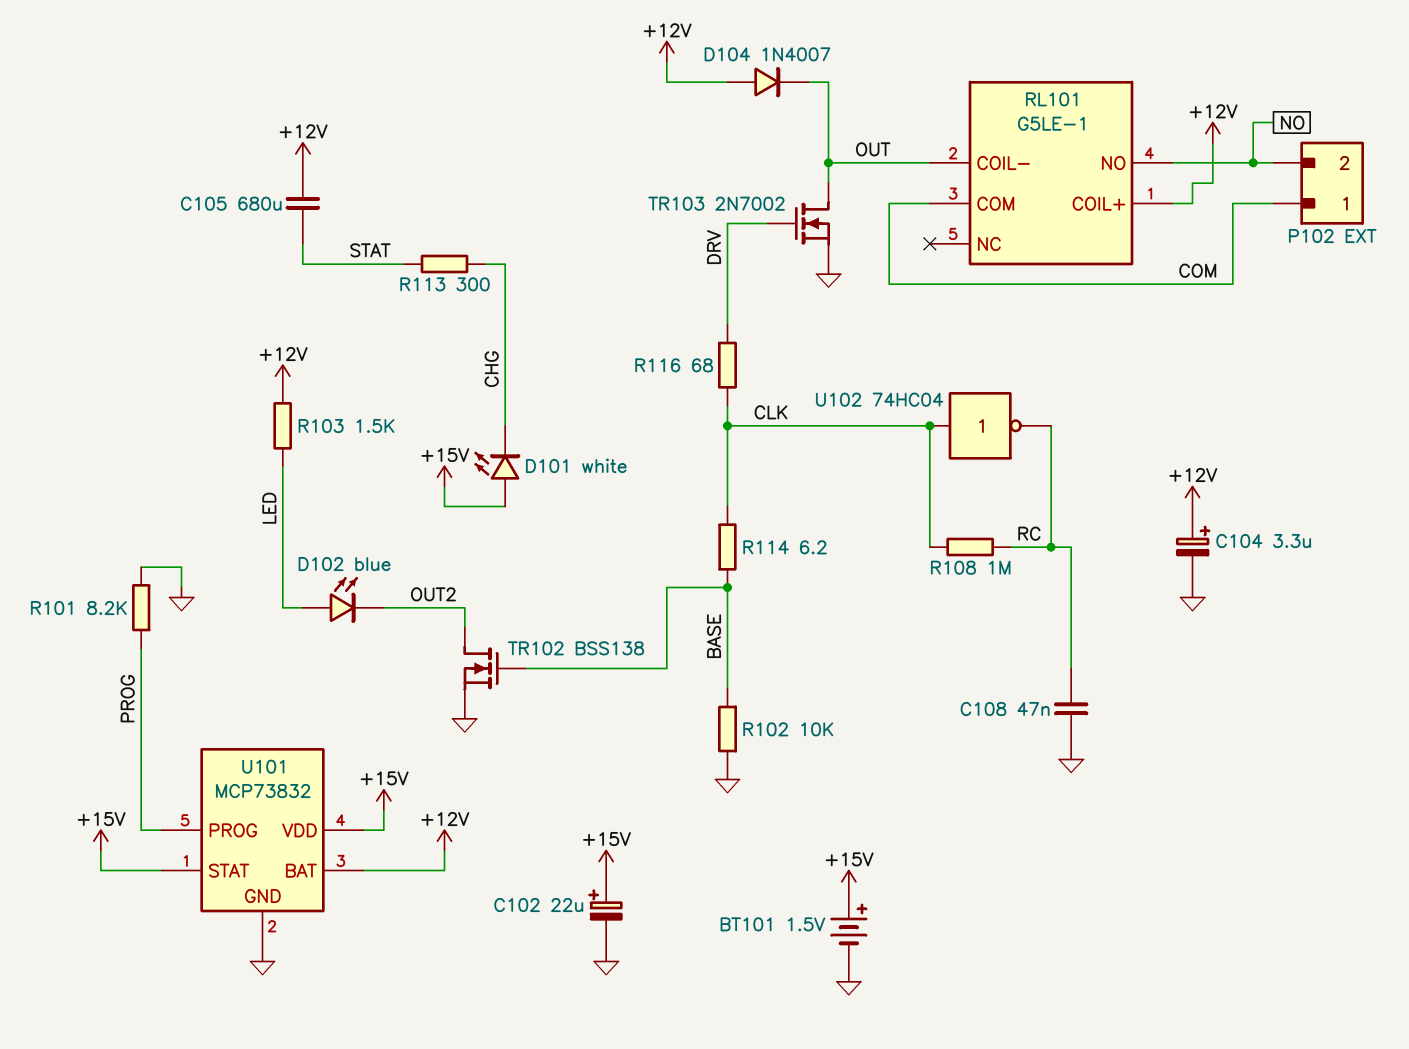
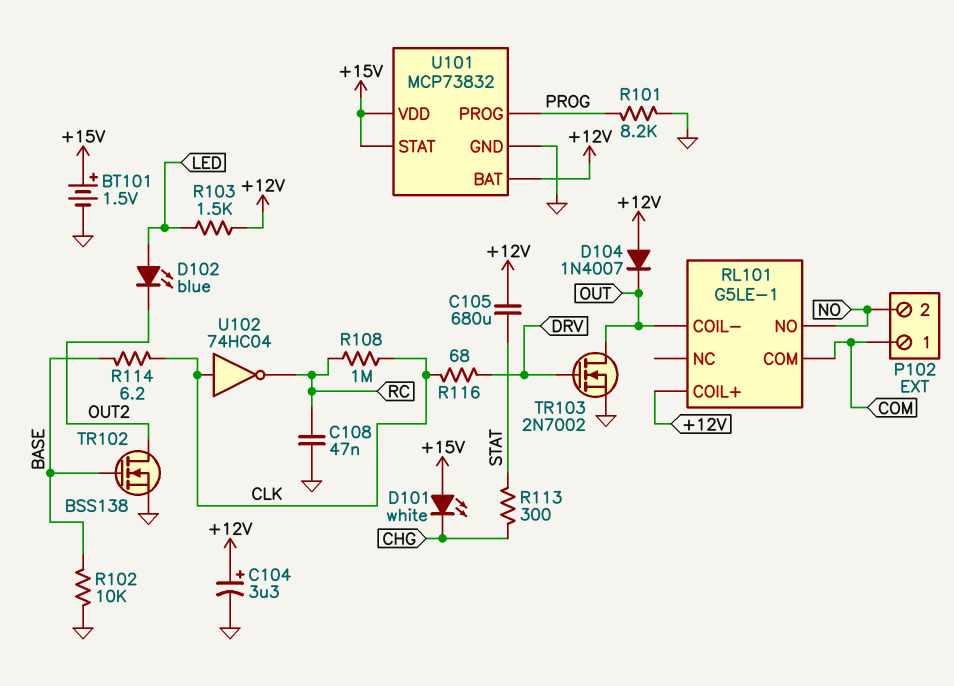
C102: 22uF (plus +15V, minus GND) -> none

